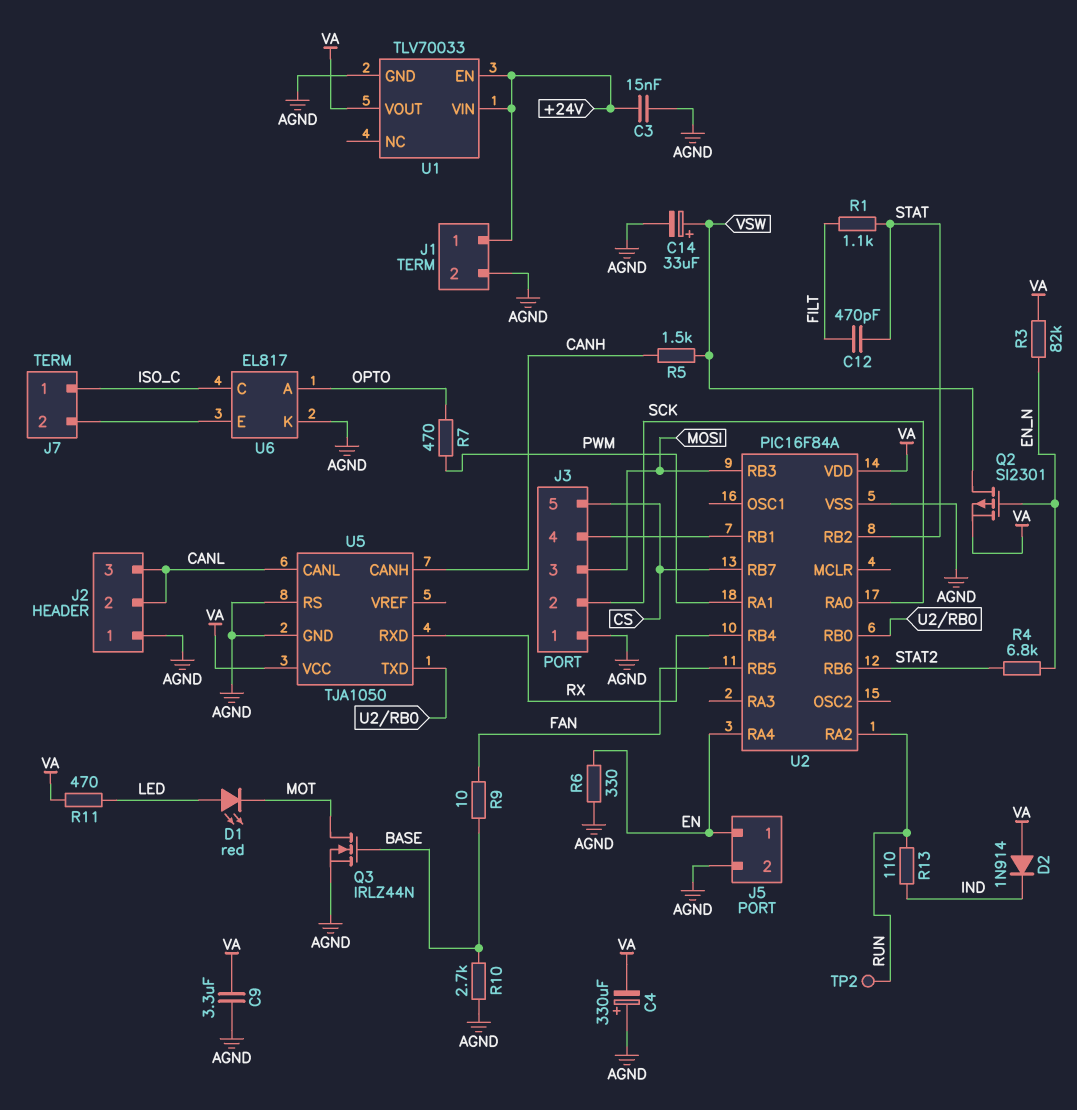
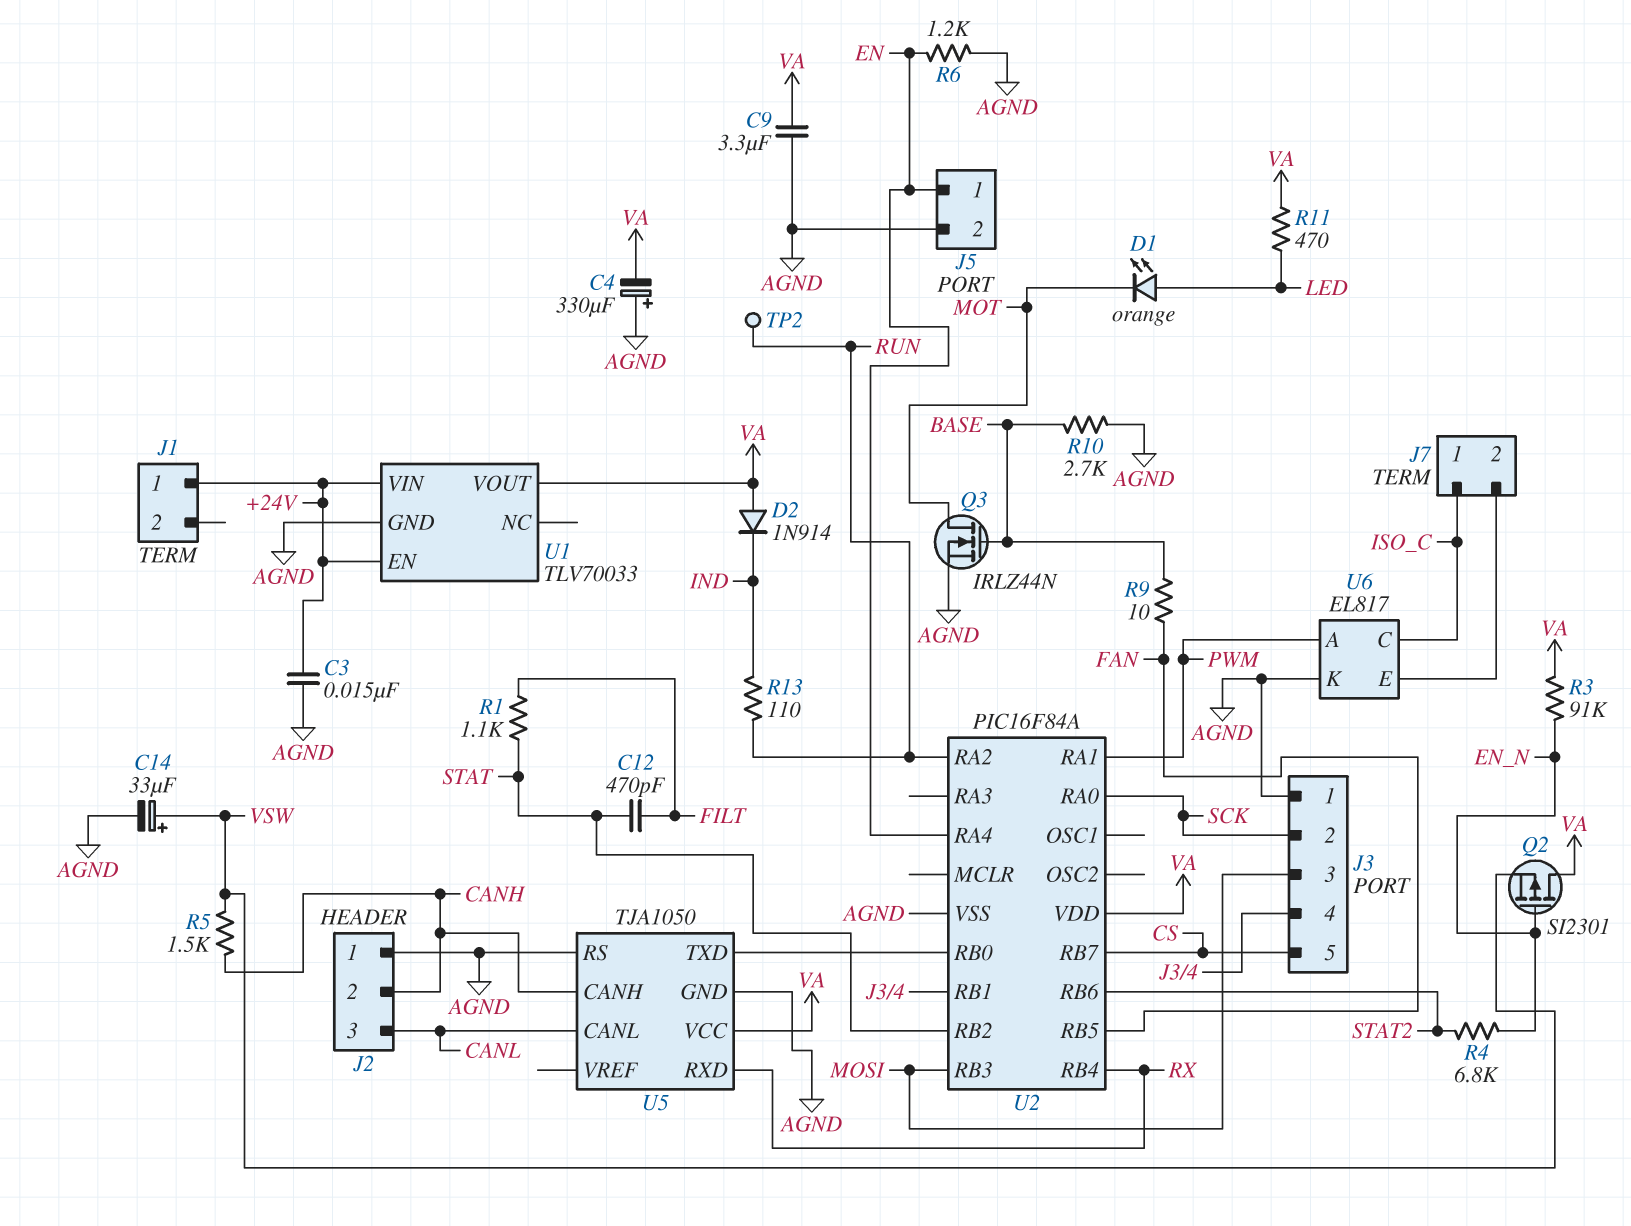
D1: LED red (A LED, K MOT) -> LED orange (A LED, K MOT)
J1 pin 2: AGND -> none
J2 pin 2: CANL -> CANH
Q2: PMOS SI2301 (G EN_N, D VSW, S VA) -> PMOS SI2301 (G EN_N, D VA, S VSW)
R3: 82k (EN_N, VA) -> 91k (EN_N, VA)
R6: 330 (AGND, EN) -> 1.2k (AGND, EN)
R7: 470 (OPTO, PWM) -> none
U6 pin A: OPTO -> PWM

